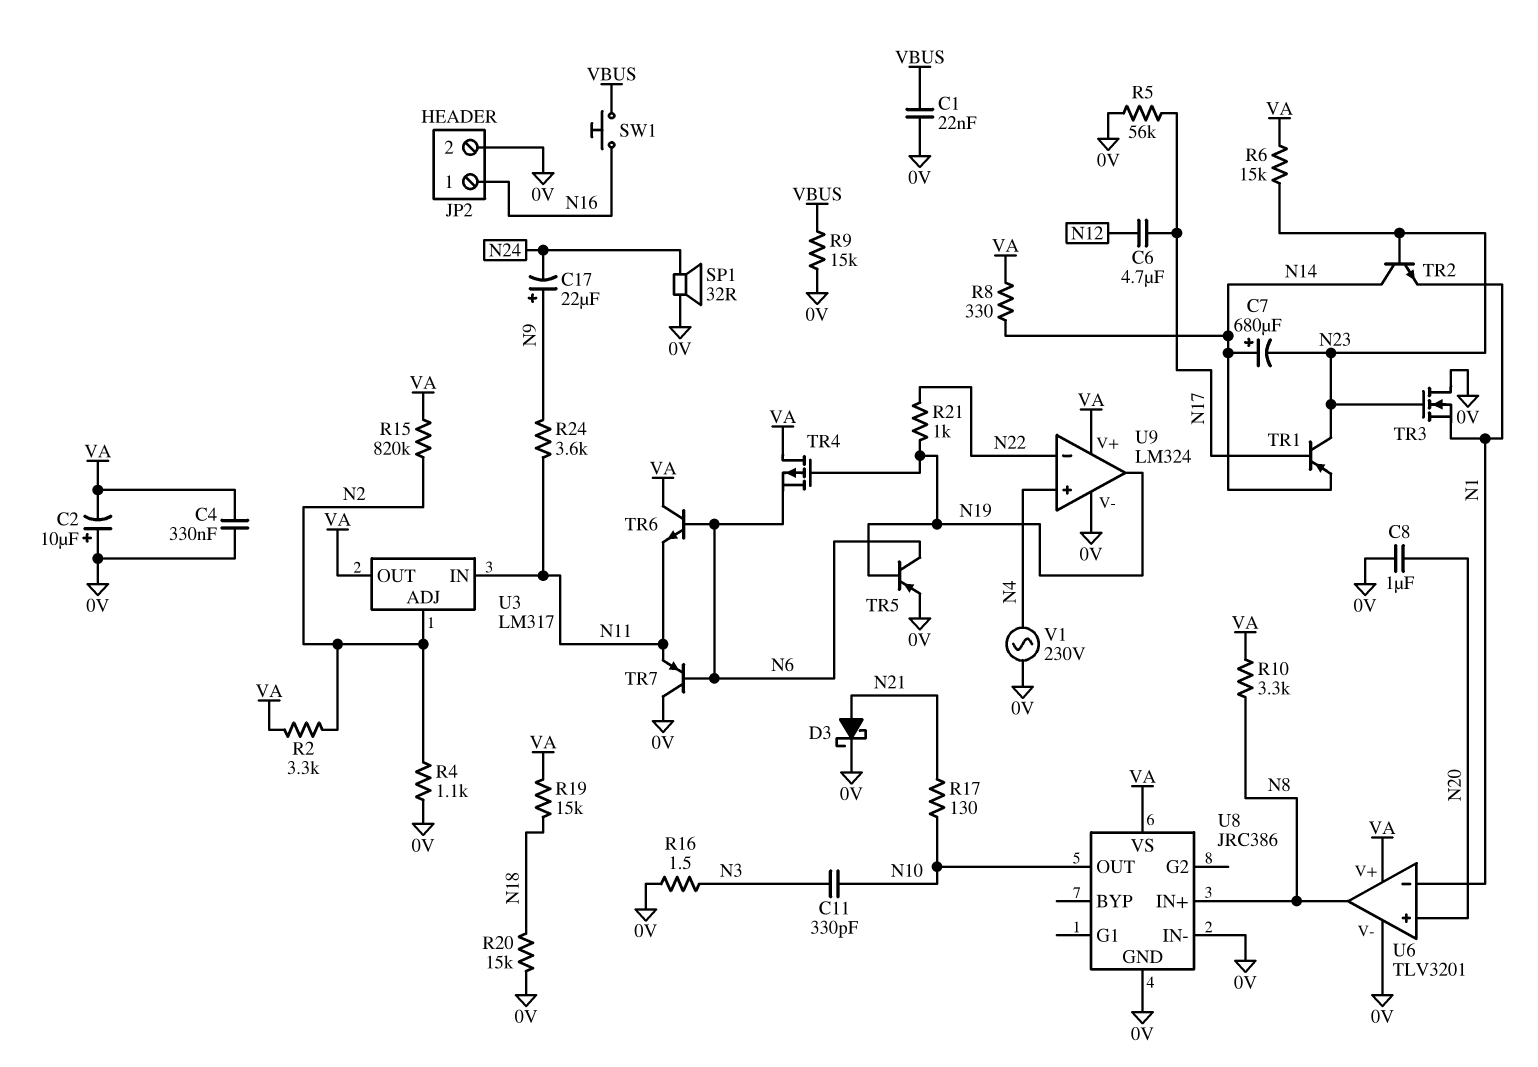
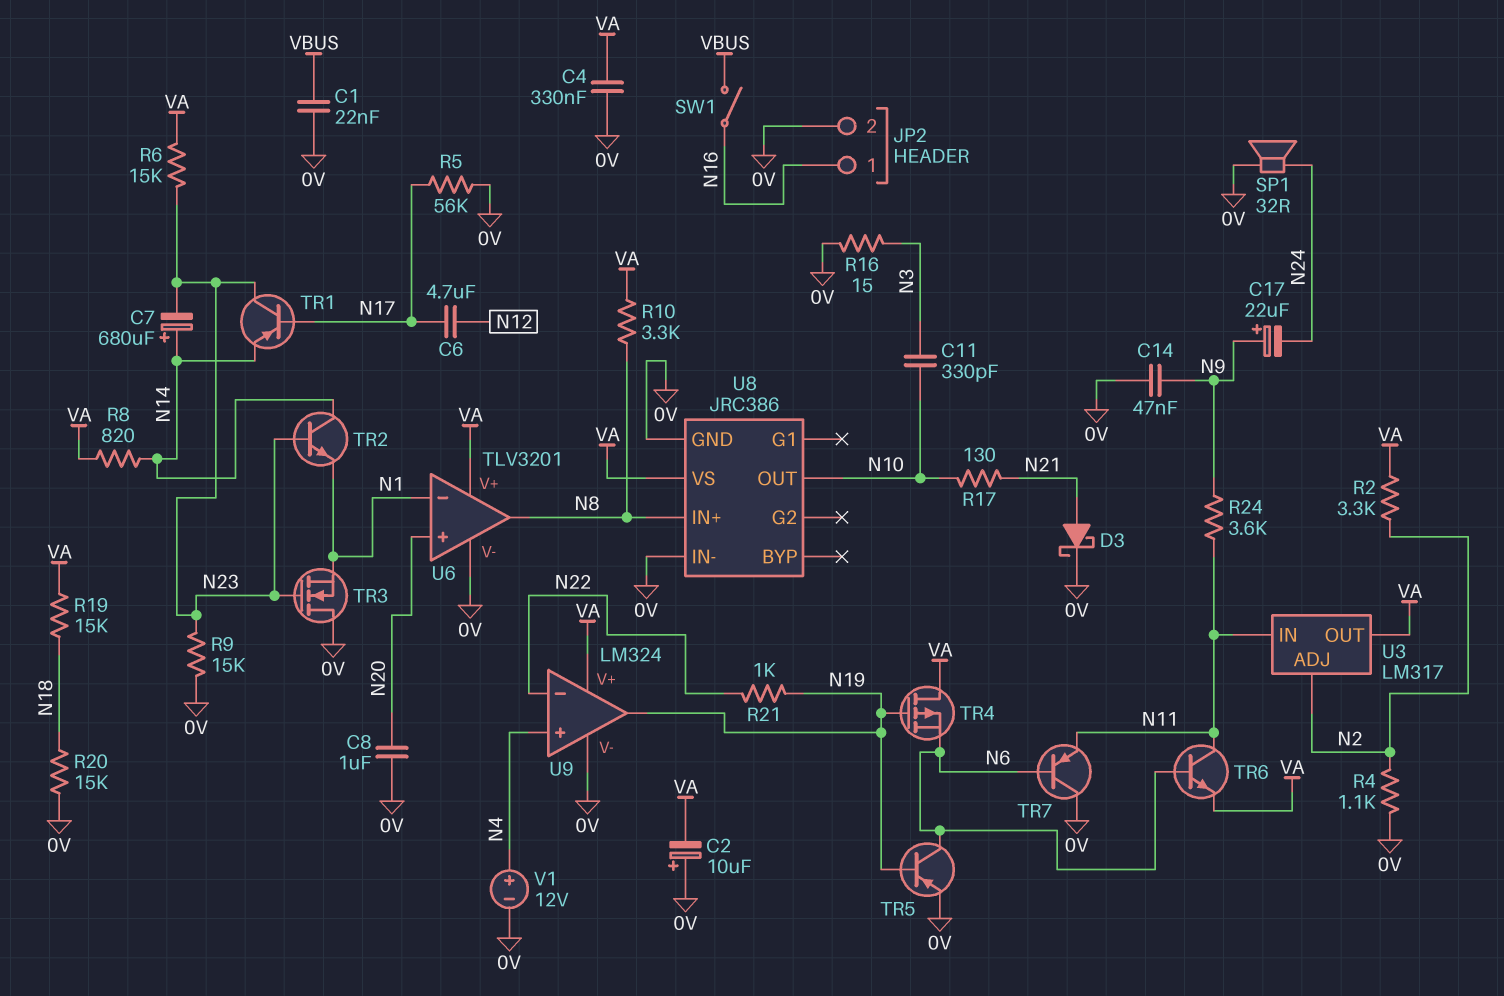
C14: none -> 47nF (0V, N9)
R8: 330 (N14, VA) -> 820 (N14, VA)
R9: 15k (0V, VBUS) -> 15k (0V, N23)
R15: 820k (N2, VA) -> none
R16: 1.5 (0V, N3) -> 15 (0V, N3)
SW1: button (N16, VBUS) -> switch (N16, VBUS)
TR6: NPN (B N6, C VA, E N11) -> NPN (B N6, C N11, E VA)
V1: AC 230V (0V, N4) -> 12V (plus N4, minus 0V)

